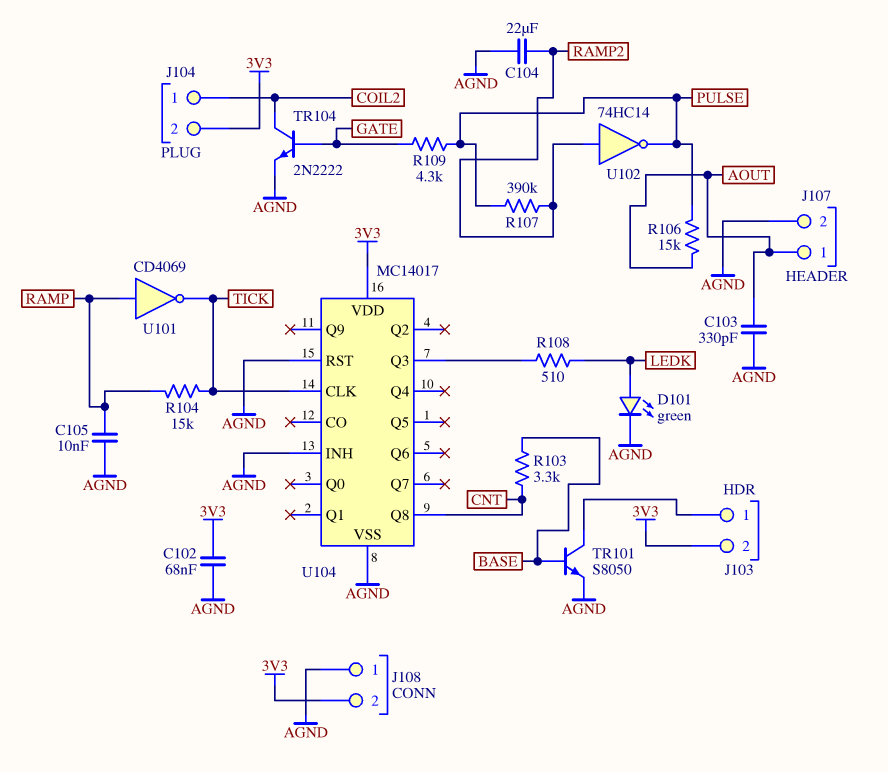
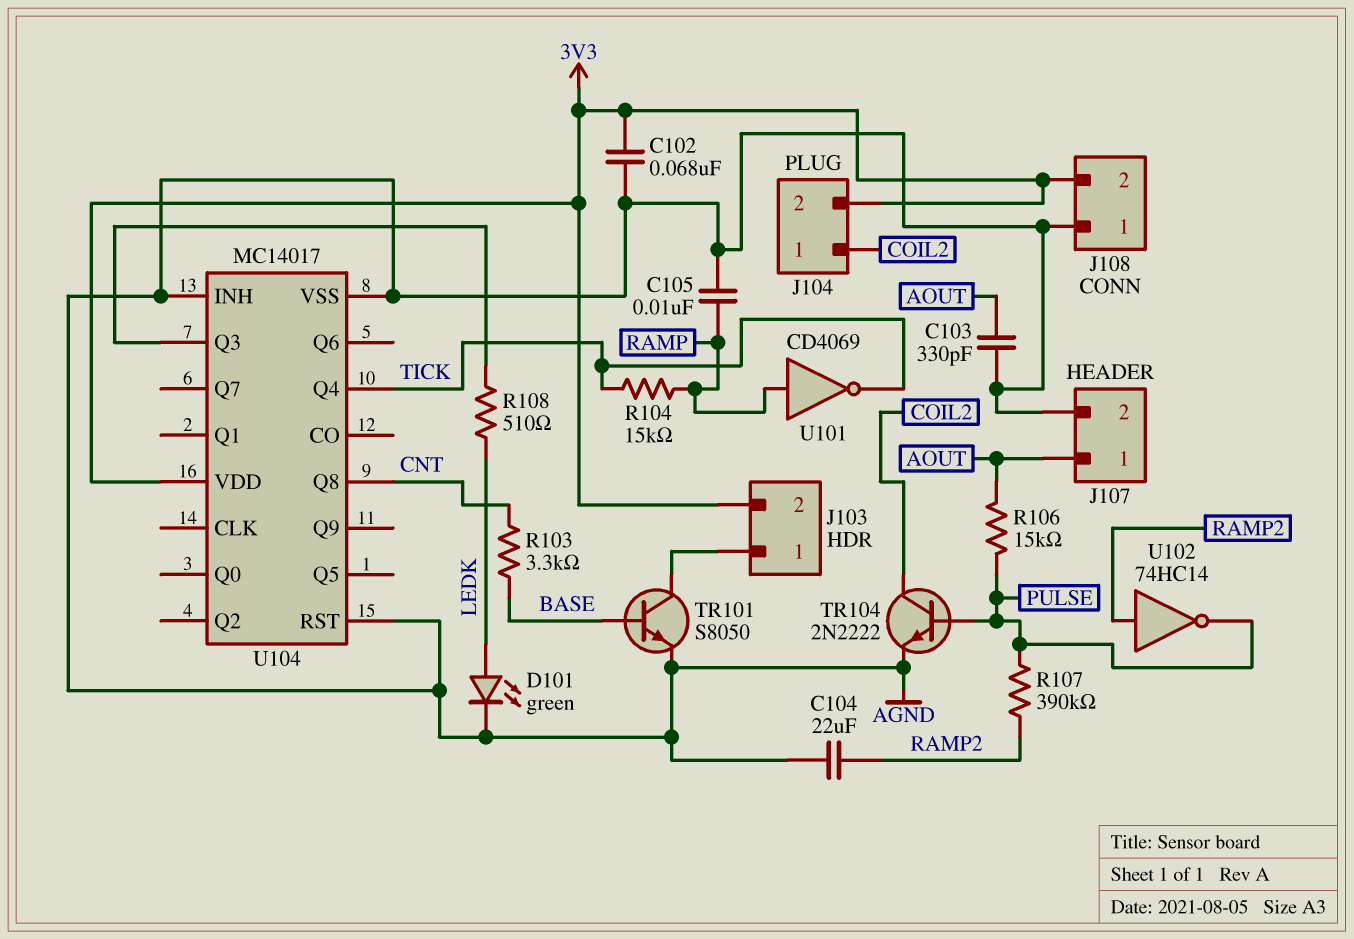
R109: 4.3k (GATE, PULSE) -> none
TR104: NPN 2N2222 (B GATE, C COIL2, E AGND) -> NPN 2N2222 (B PULSE, C COIL2, E AGND)
U104 pin CLK: TICK -> none
U104 pin Q4: none -> TICK

